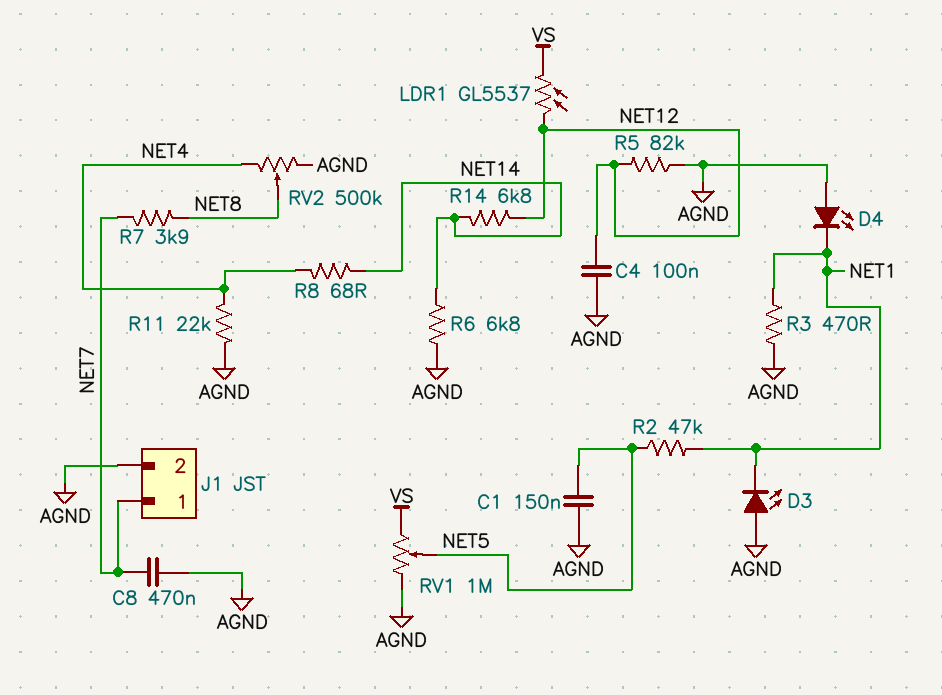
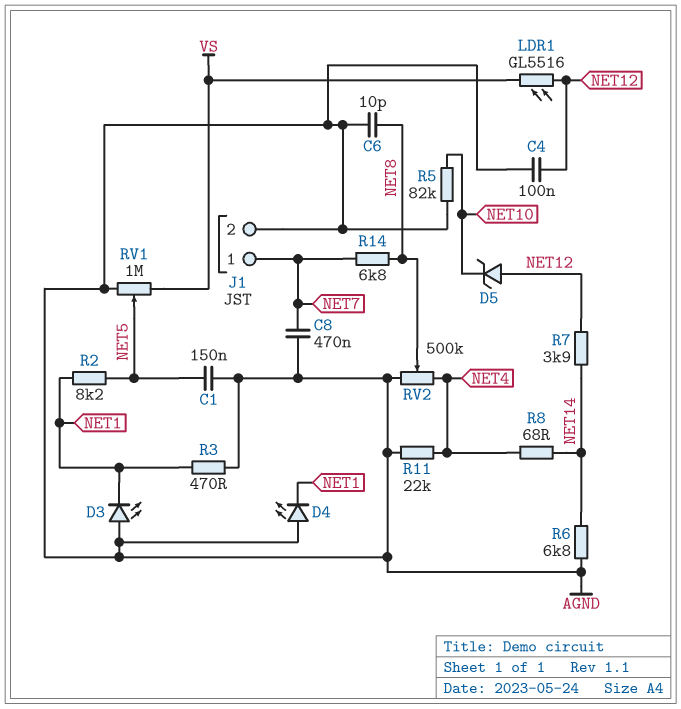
C6: none -> 10pF (AGND, NET8)
D5: none -> zener (A NET12, K NET10)
LDR1: GL5537 (NET12, VS) -> GL5516 (NET12, VS)
R2: 47k (NET1, NET5) -> 8.2k (NET1, NET5)
R5: 82k (AGND, NET12) -> 82k (AGND, NET10)
R7: 3.9k (NET7, NET8) -> 3.9k (NET12, NET14)
R14: 6.8k (NET12, NET14) -> 6.8k (NET7, NET8)

